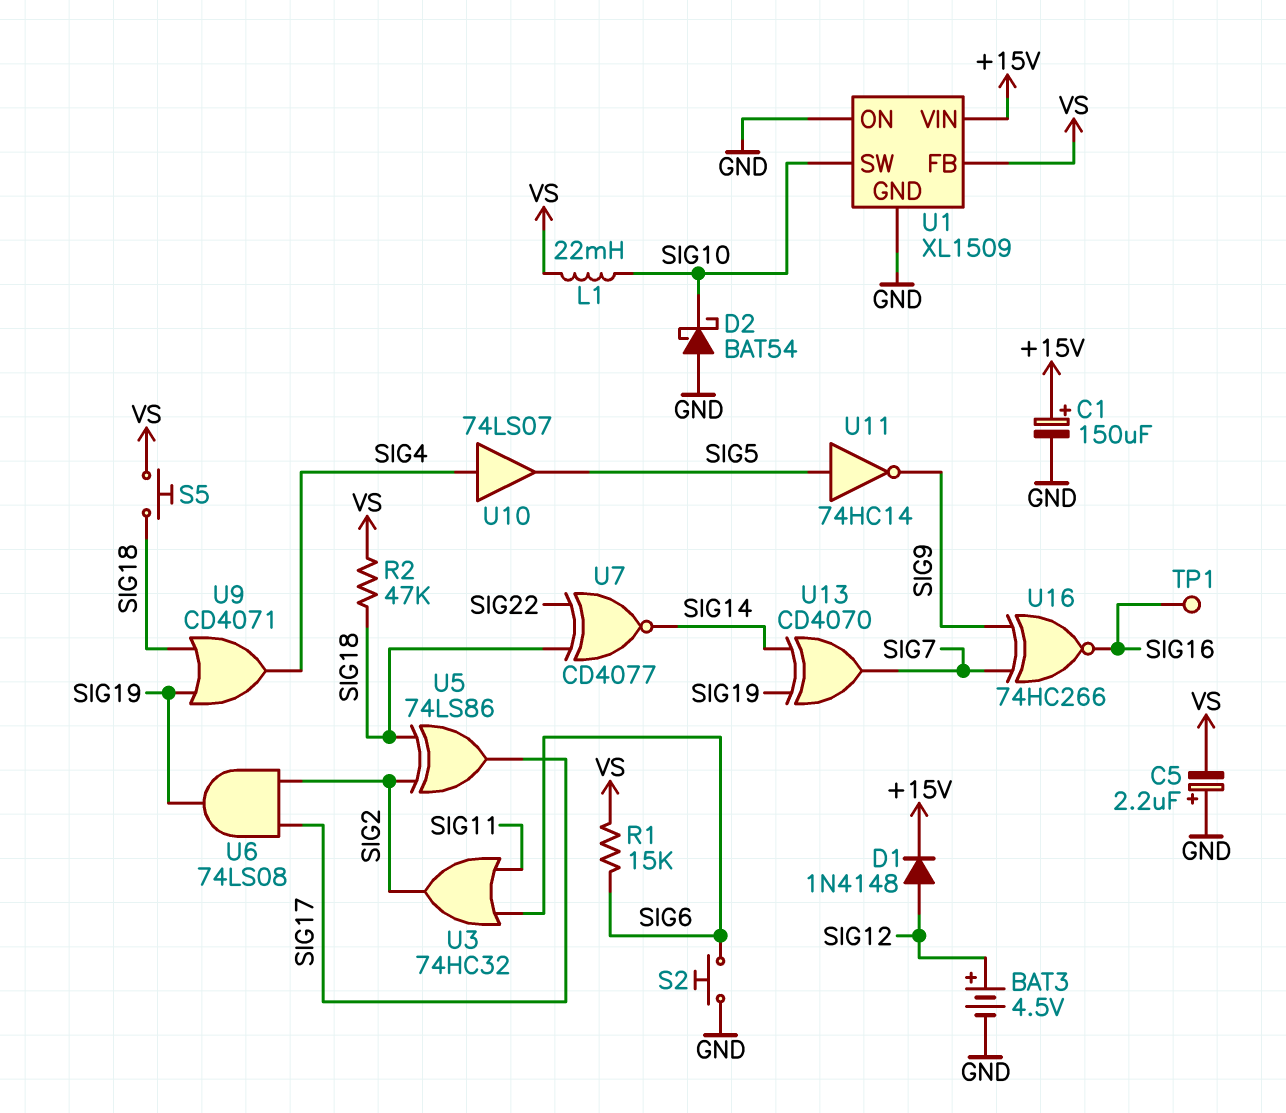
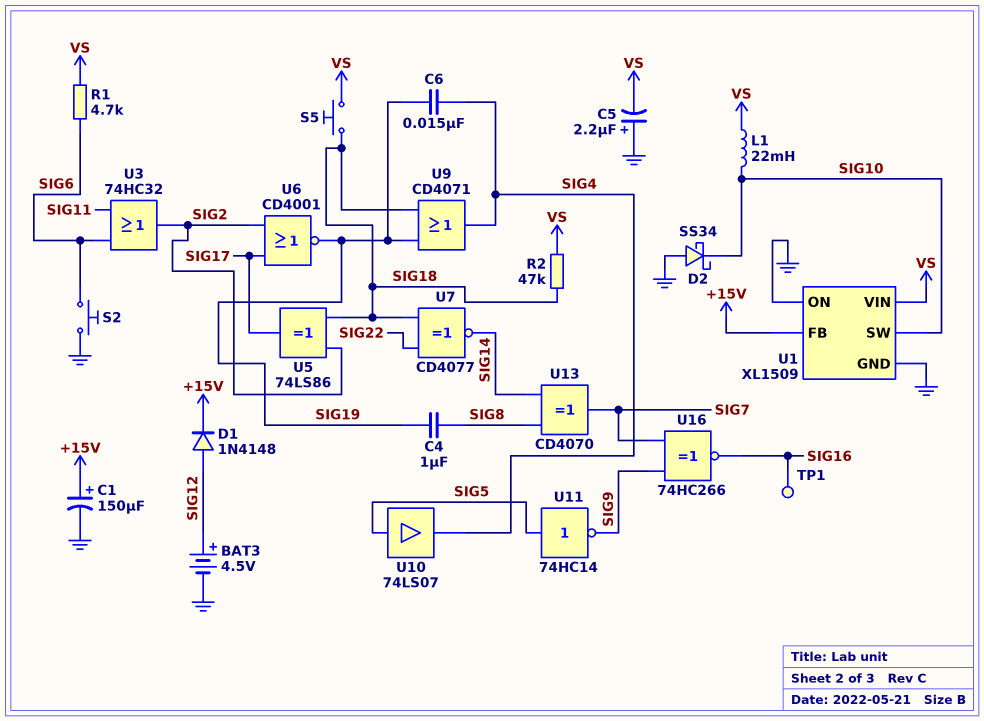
C4: none -> 1uF (SIG8, SIG19)
C6: none -> 15nF (SIG4, SIG19)
D2: schottky BAT54 (A GND, K SIG10) -> schottky SS34 (A GND, K SIG10)
R1: 15k (SIG6, VS) -> 4.7k (SIG6, VS)
U1 pin FB: VS -> +15V
U1 pin VIN: +15V -> VS
U6: AND 74LS08 (in SIG2, in SIG17, out SIG19) -> NOR CD4001 (in SIG2, in SIG17, out SIG19)
U10: buffer 74LS07 (in SIG4, out SIG5) -> buffer 74LS07 (in SIG5, out SIG4)
U13: XOR CD4070 (in SIG14, in SIG19, out SIG7) -> XOR CD4070 (in SIG8, in SIG14, out SIG7)

